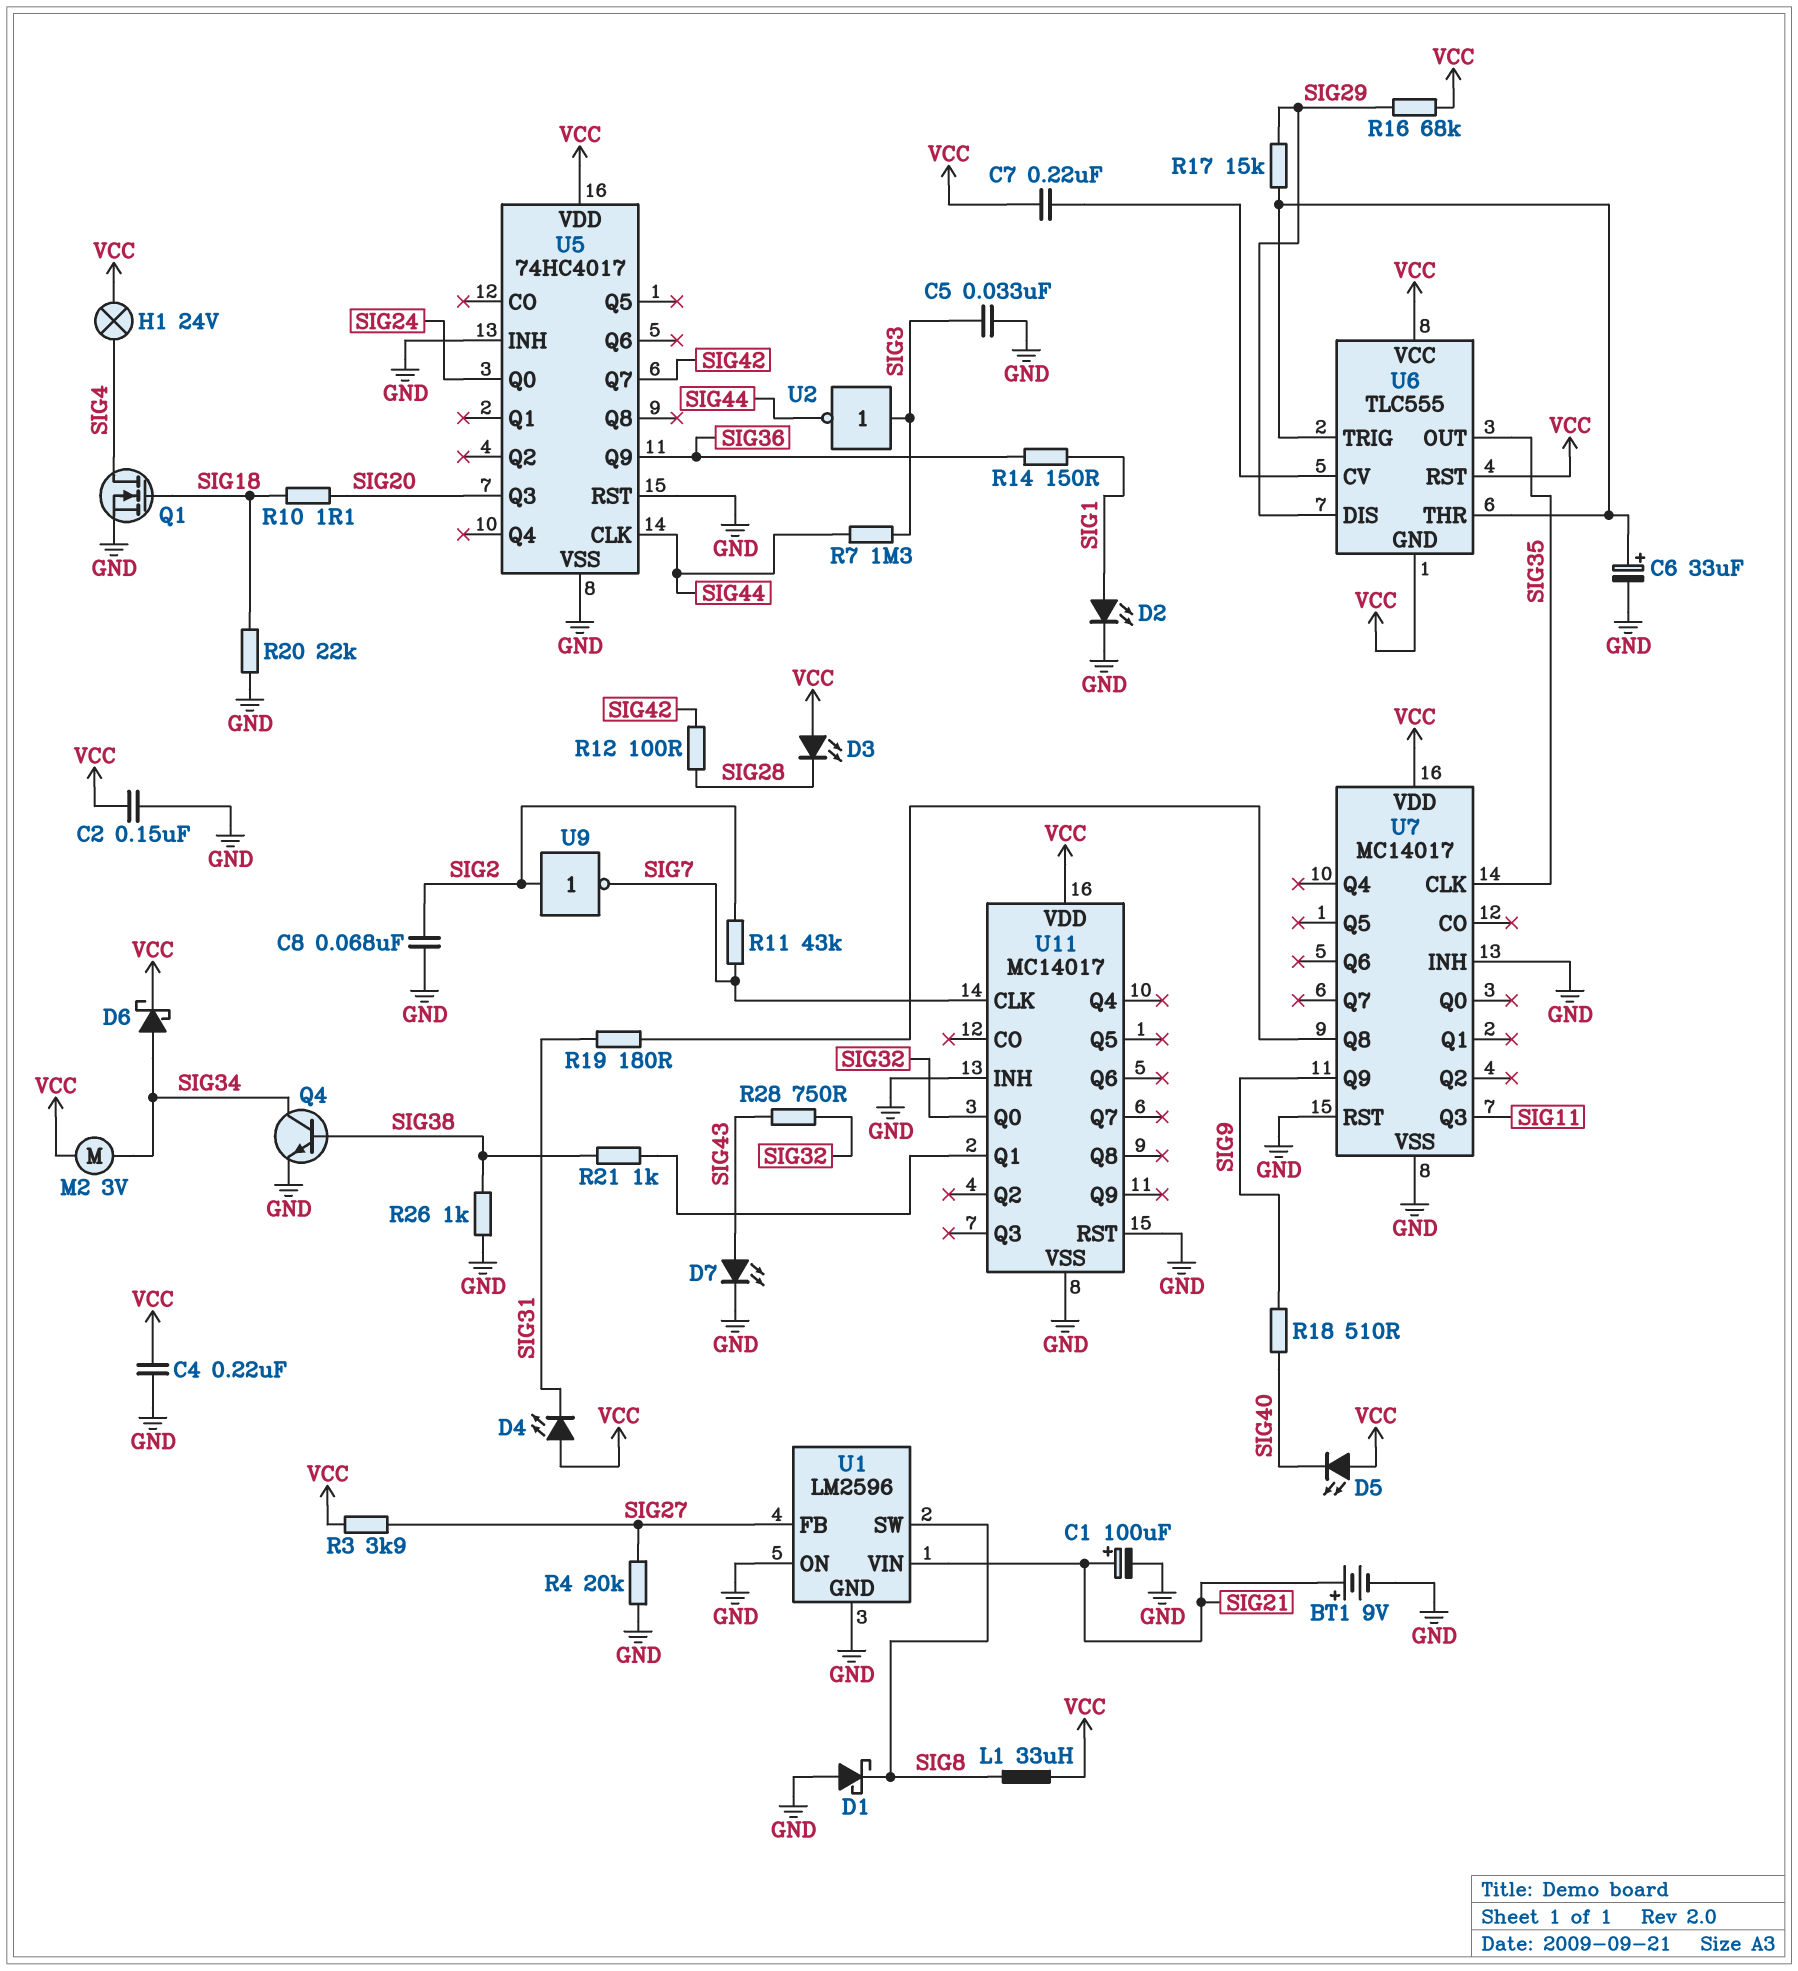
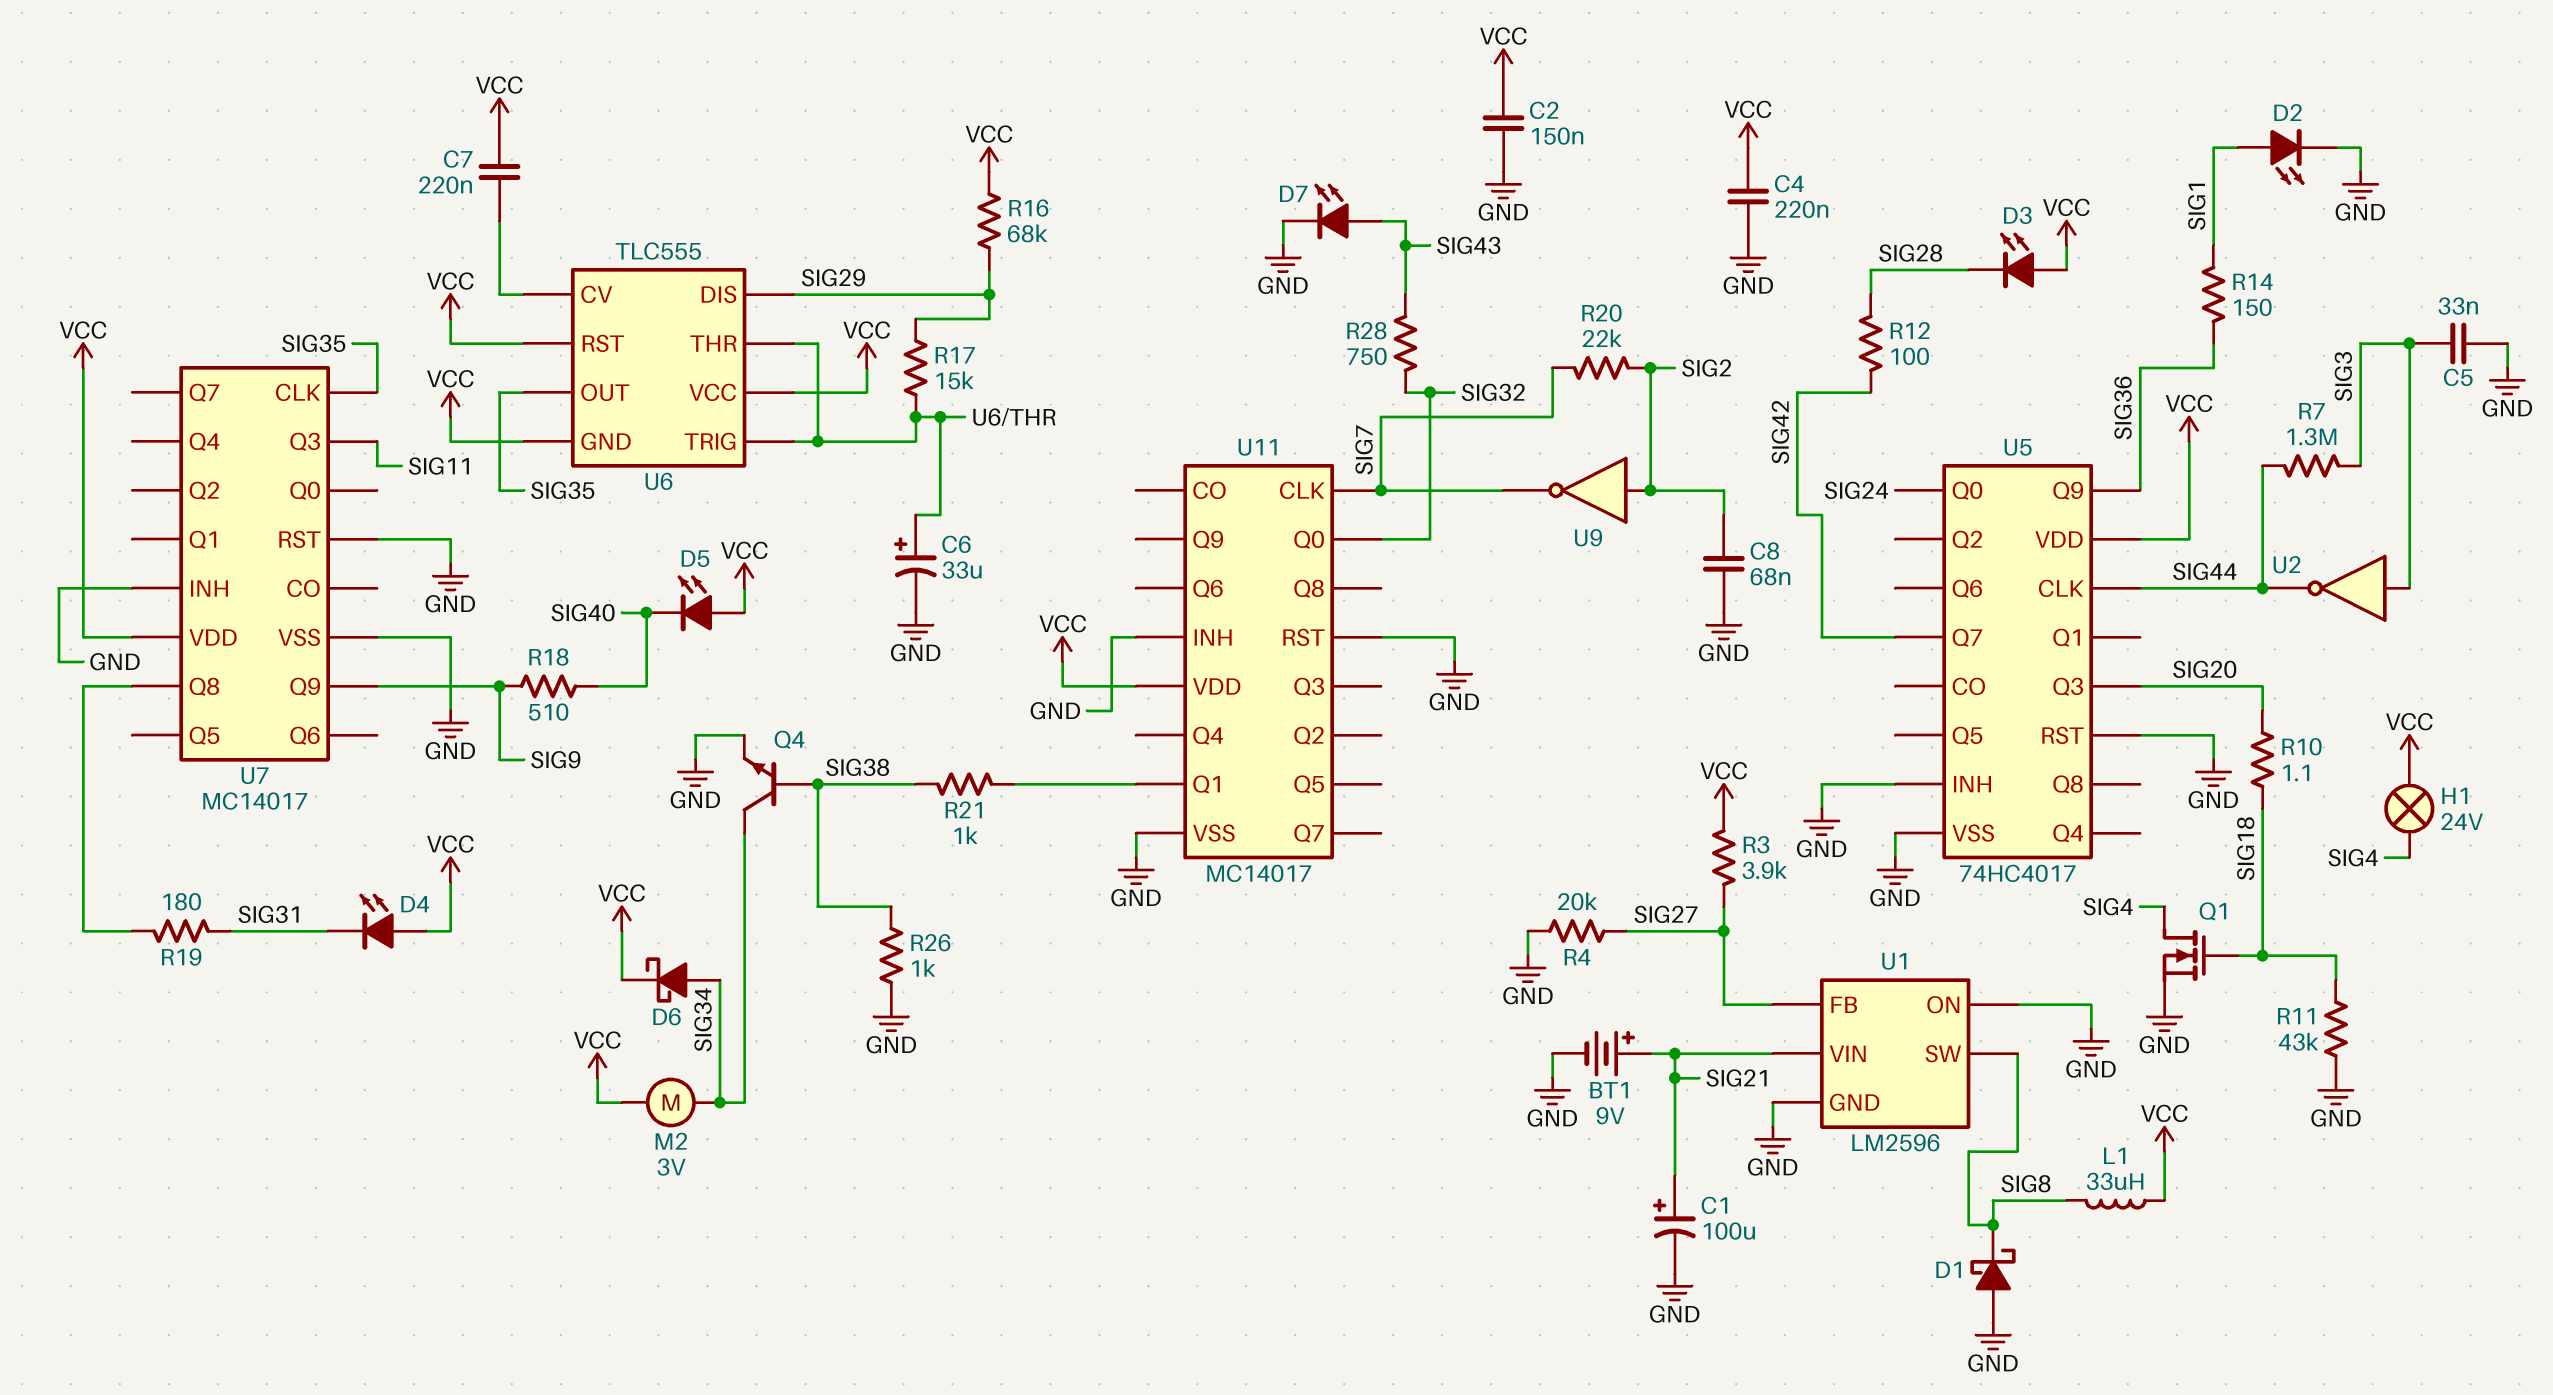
R11: 43k (SIG2, SIG7) -> 43k (GND, SIG18)
R20: 22k (GND, SIG18) -> 22k (SIG2, SIG7)

